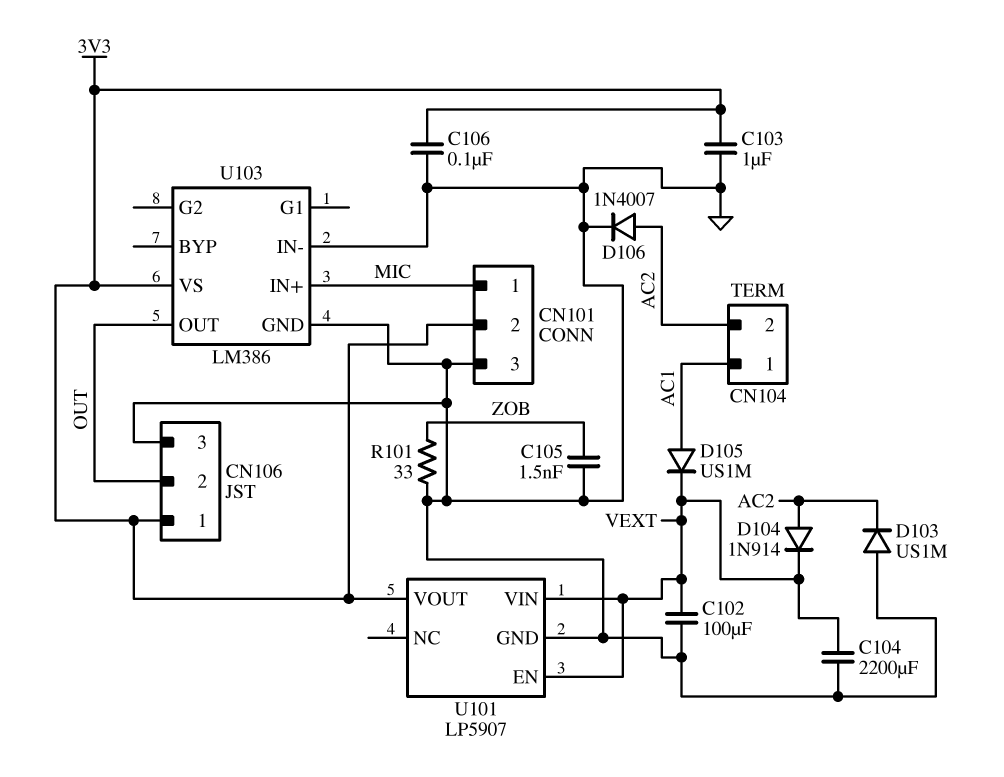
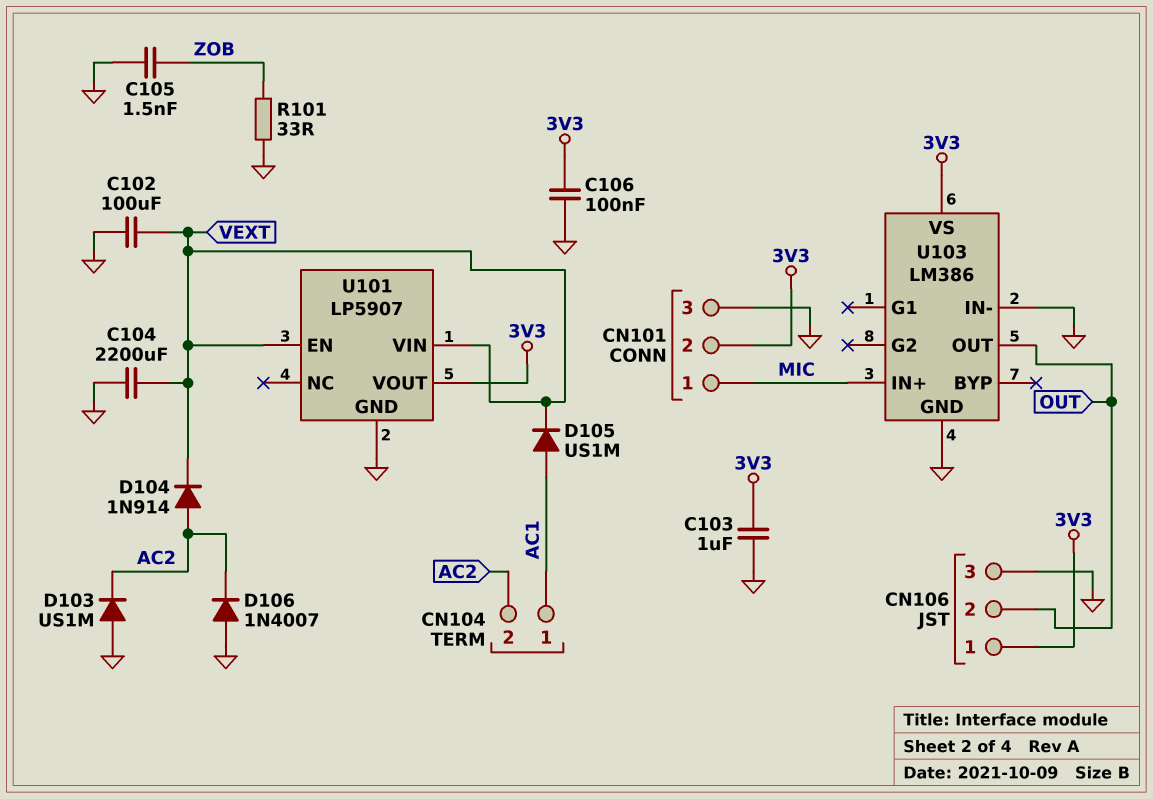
D106: diode 1N4007 (A AC2, K GND) -> diode 1N4007 (A GND, K AC2)

